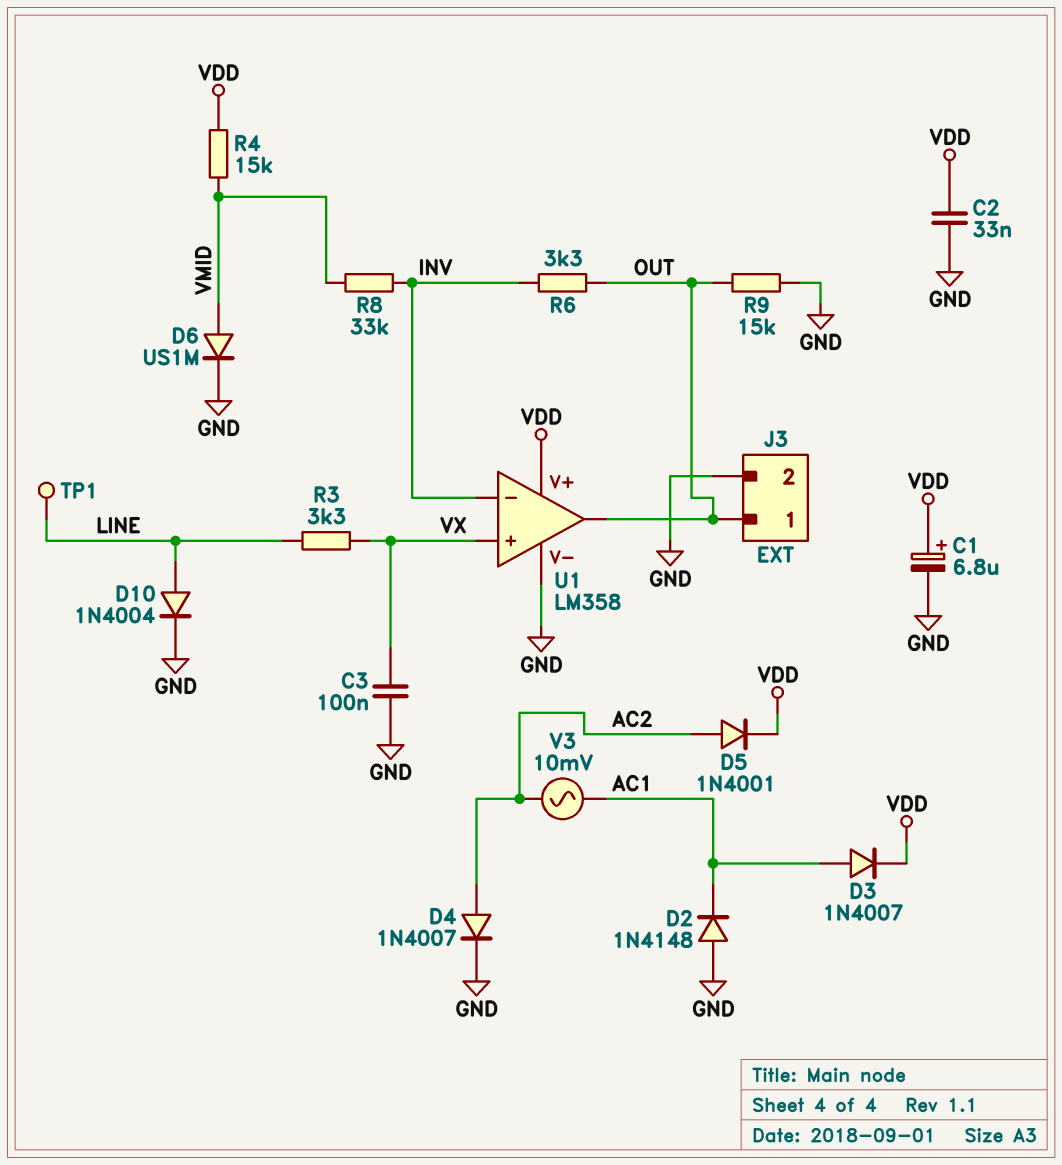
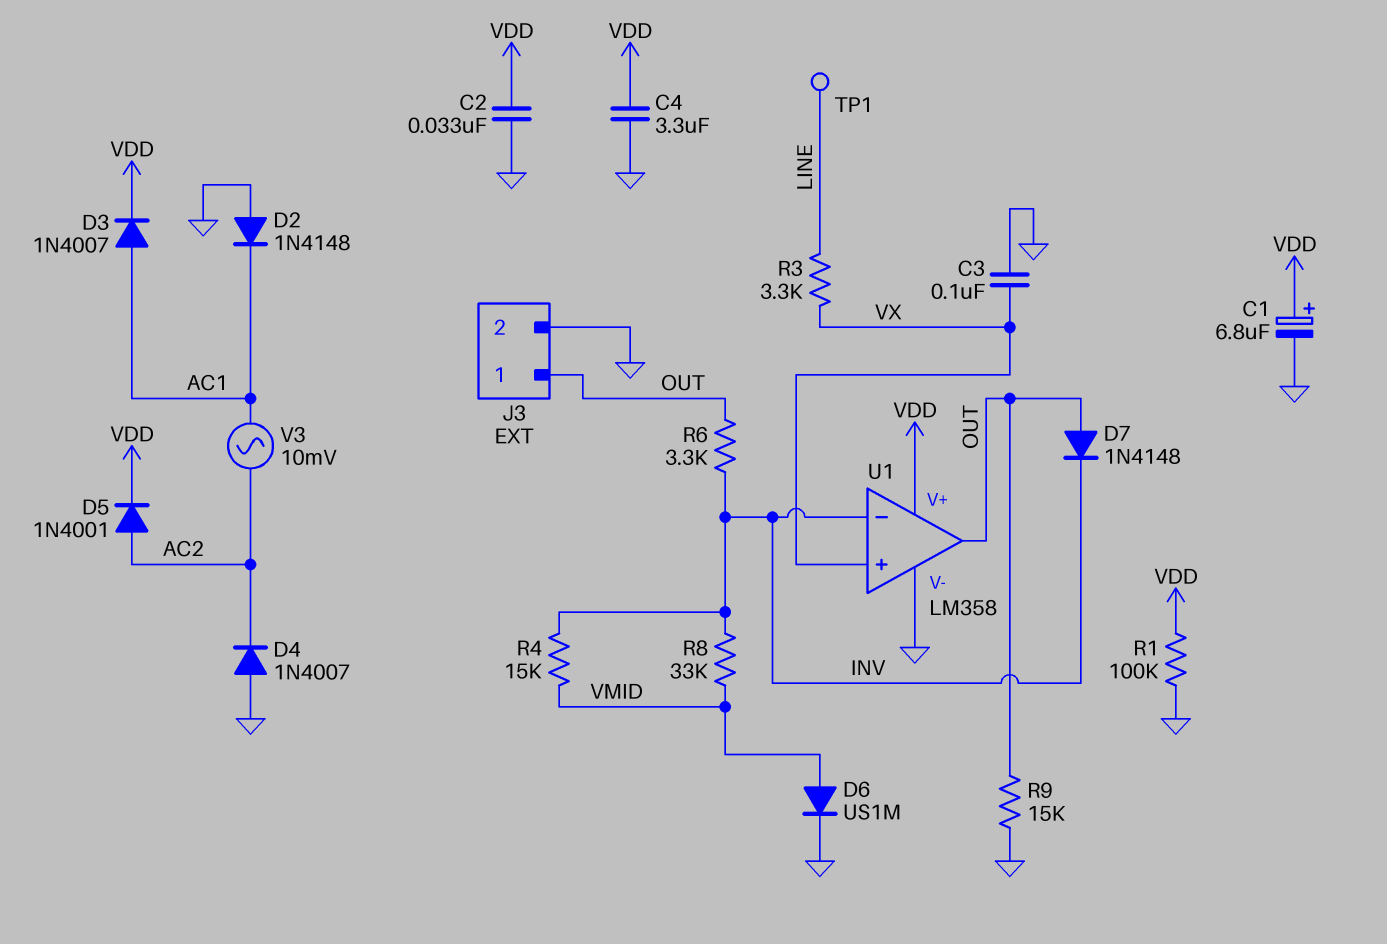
C4: none -> 3.3uF (GND, VDD)
D4: diode 1N4007 (A AC2, K GND) -> diode 1N4007 (A GND, K AC2)
D7: none -> diode 1N4148 (A OUT, K INV)
D10: diode 1N4004 (A LINE, K GND) -> none
R1: none -> 100k (GND, VDD)
R4: 15k (VDD, VMID) -> 15k (INV, VMID)

